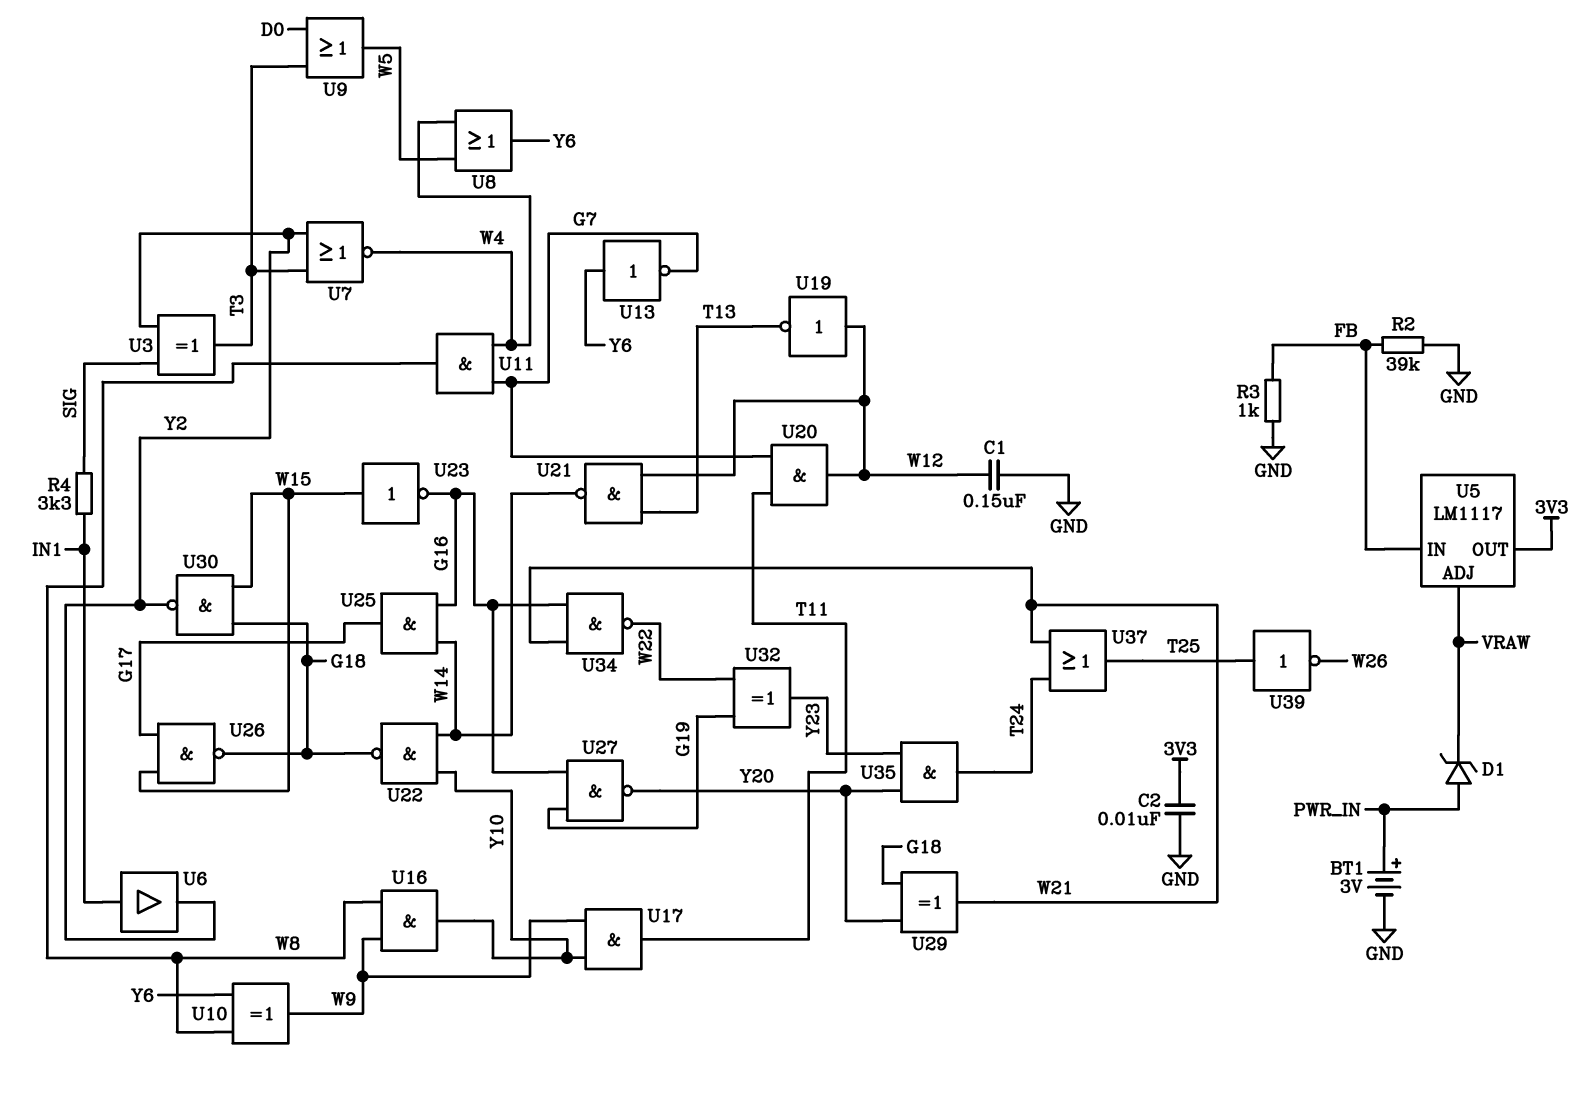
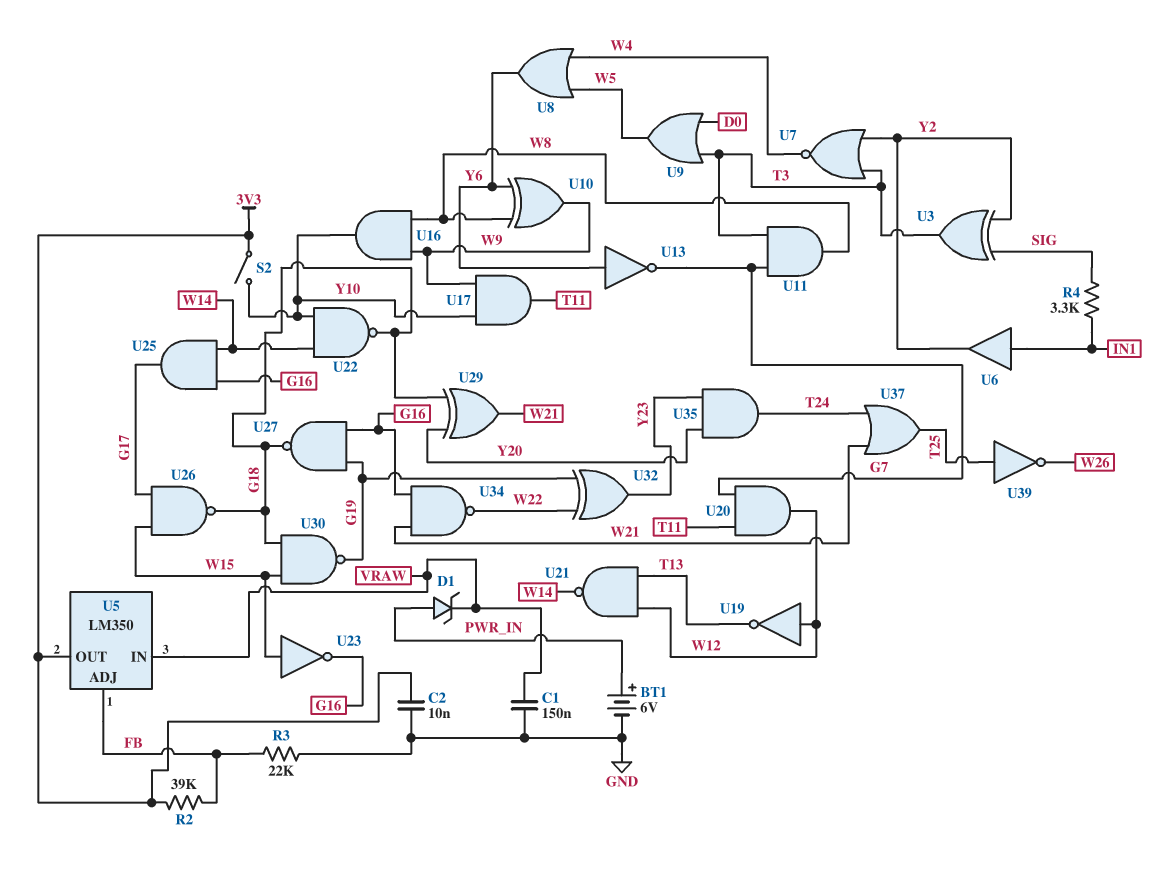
BT1: 3V (plus PWR_IN, minus GND) -> 6V (plus PWR_IN, minus GND)
C1: 150nF (GND, W12) -> 150nF (GND, VRAW)
R2: 39k (FB, GND) -> 39k (3V3, FB)
R3: 1k (FB, GND) -> 22k (FB, GND)
S2: none -> switch (3V3, Y10)
U5: LM1117 -> LM350
U5 pin ADJ: VRAW -> FB
U5 pin IN: FB -> VRAW
U11: AND (in G7, in W4, out W8) -> AND (in G7, in T3, out W8)
U27: NAND (in G16, in G19, out Y20) -> NAND (in G16, in G19, out G18)
U30: NAND (in G18, in W15, out Y2) -> NAND (in G18, in W15, out G19)

